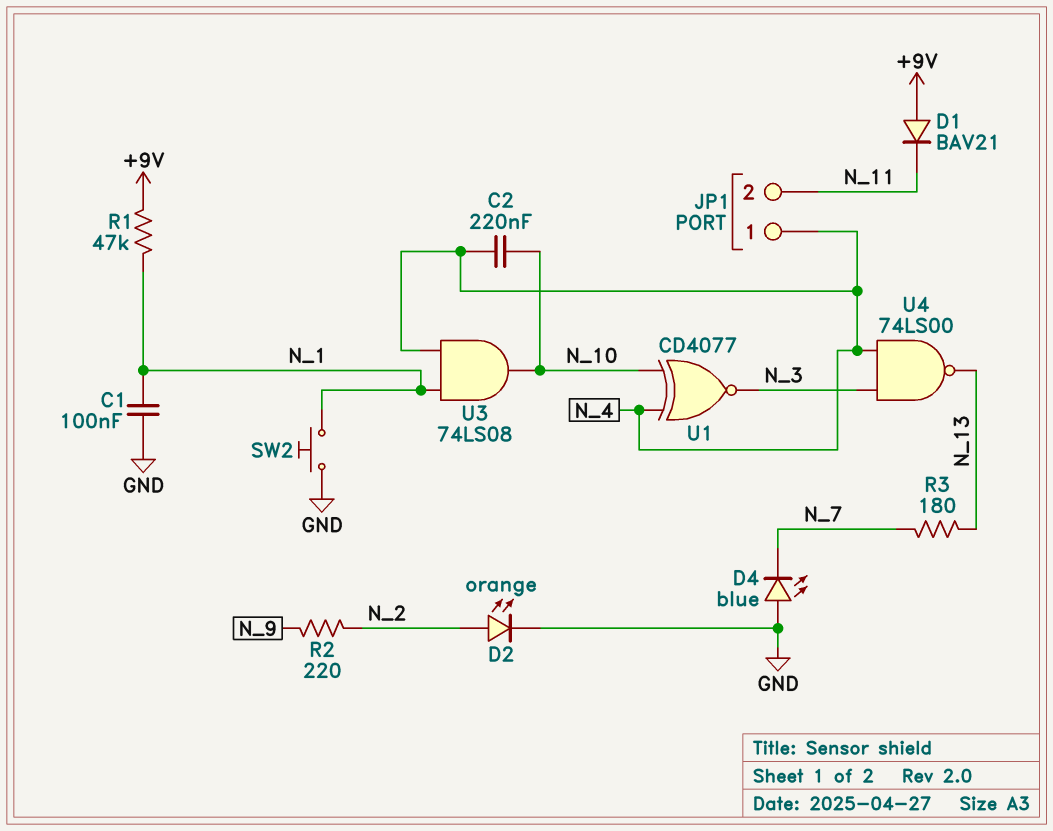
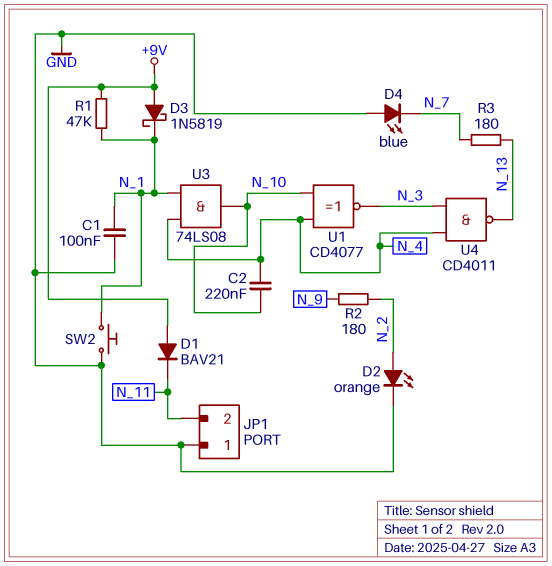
D3: none -> schottky 1N5819 (A +9V, K N_1)
JP1 pin 1: N_4 -> GND
R2: 220 (N_2, N_9) -> 180 (N_2, N_9)
U4: NAND 74LS00 (in N_3, in N_4, out N_13) -> NAND CD4011 (in N_3, in N_4, out N_13)

